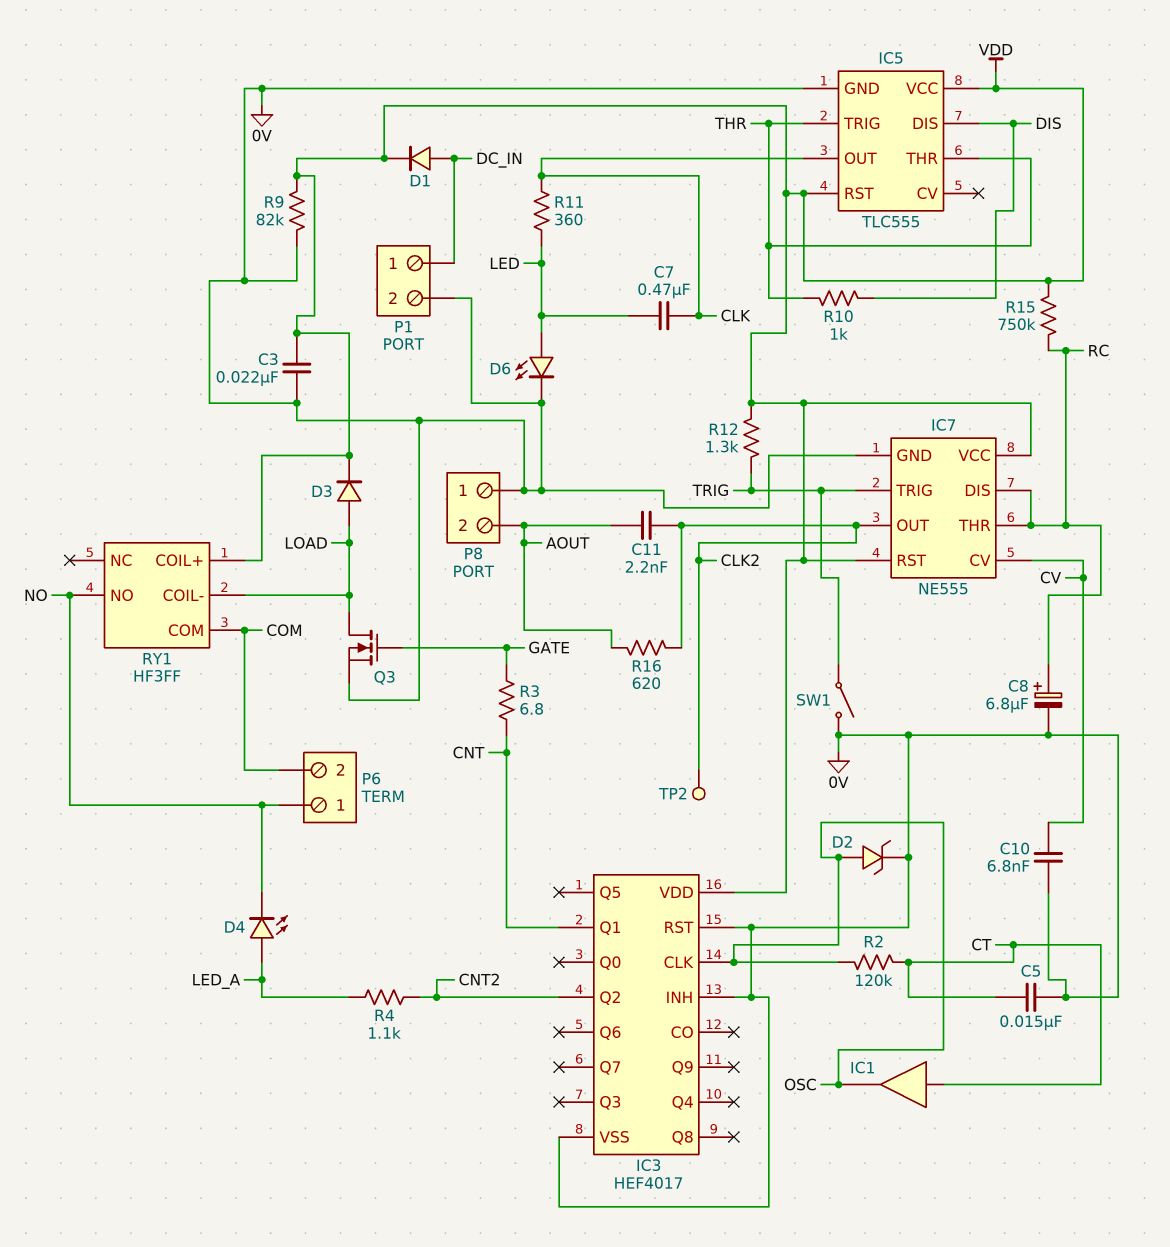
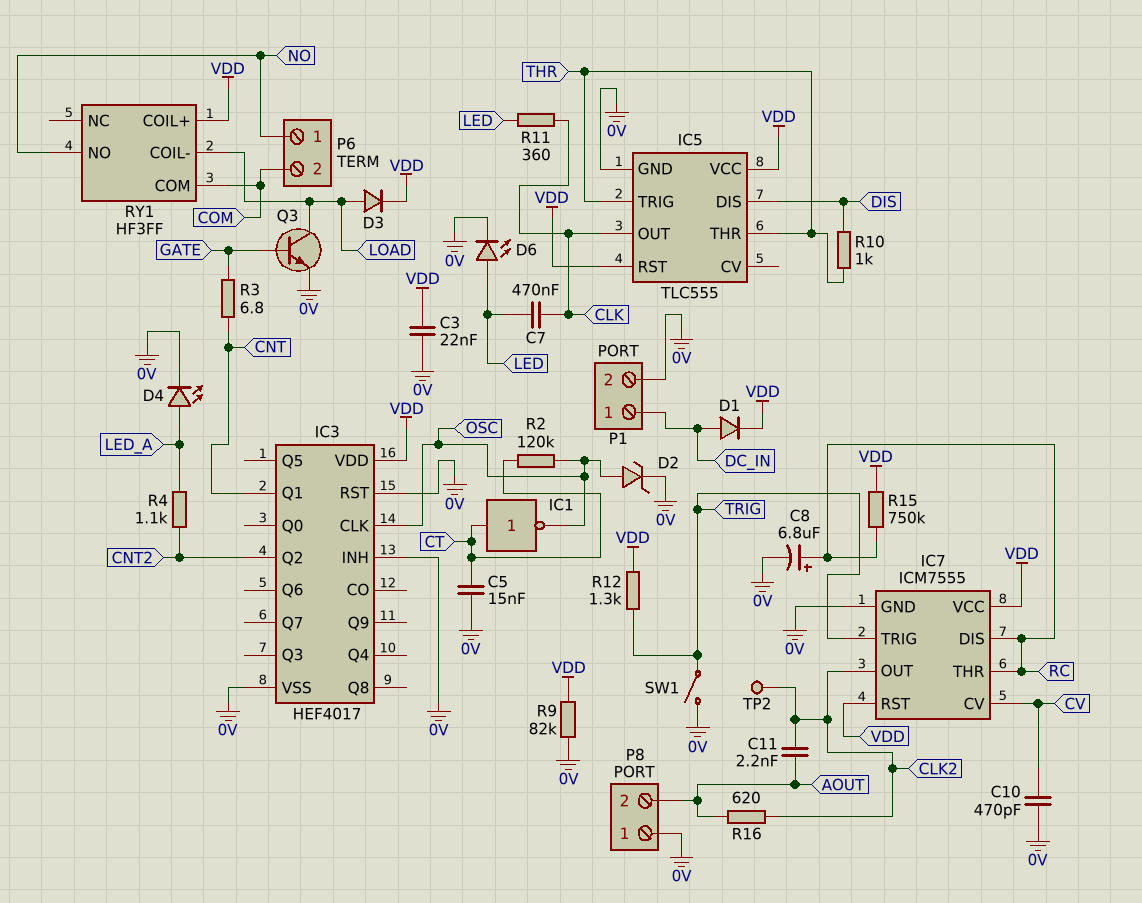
C10: 6.8nF (0V, CV) -> 470pF (0V, CV)
D4: LED (A LED_A, K NO) -> LED (A LED_A, K 0V)
IC1: buffer (in CT, out OSC) -> NOT (in CT, out OSC)
IC7: NE555 -> ICM7555
Q3: NMOS (G GATE, D LOAD, S 0V) -> NPN (B GATE, C LOAD, E 0V)

